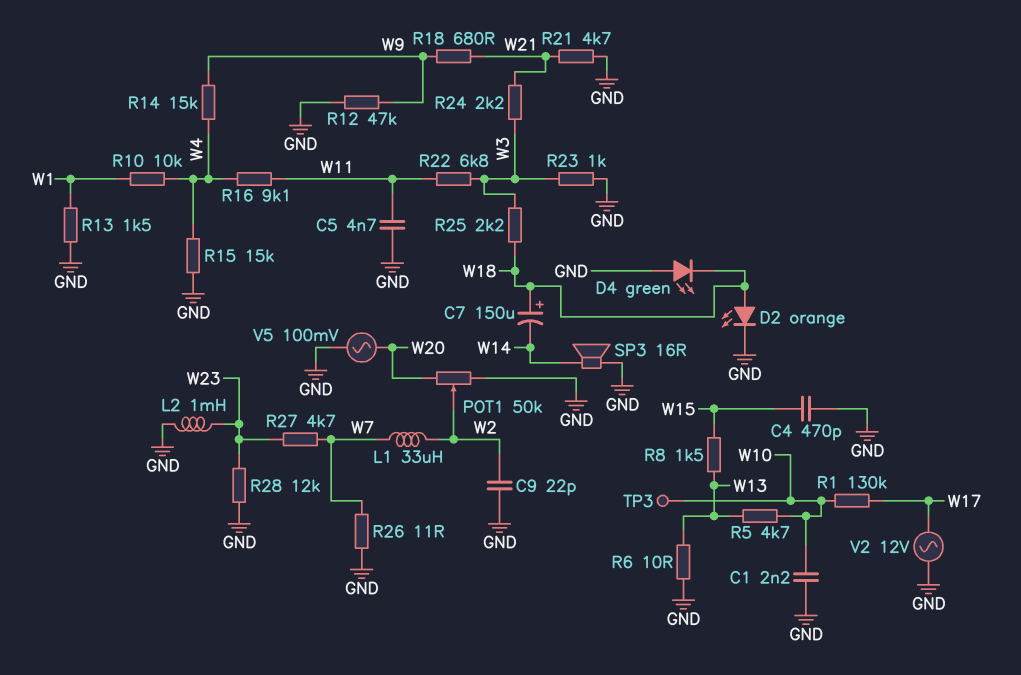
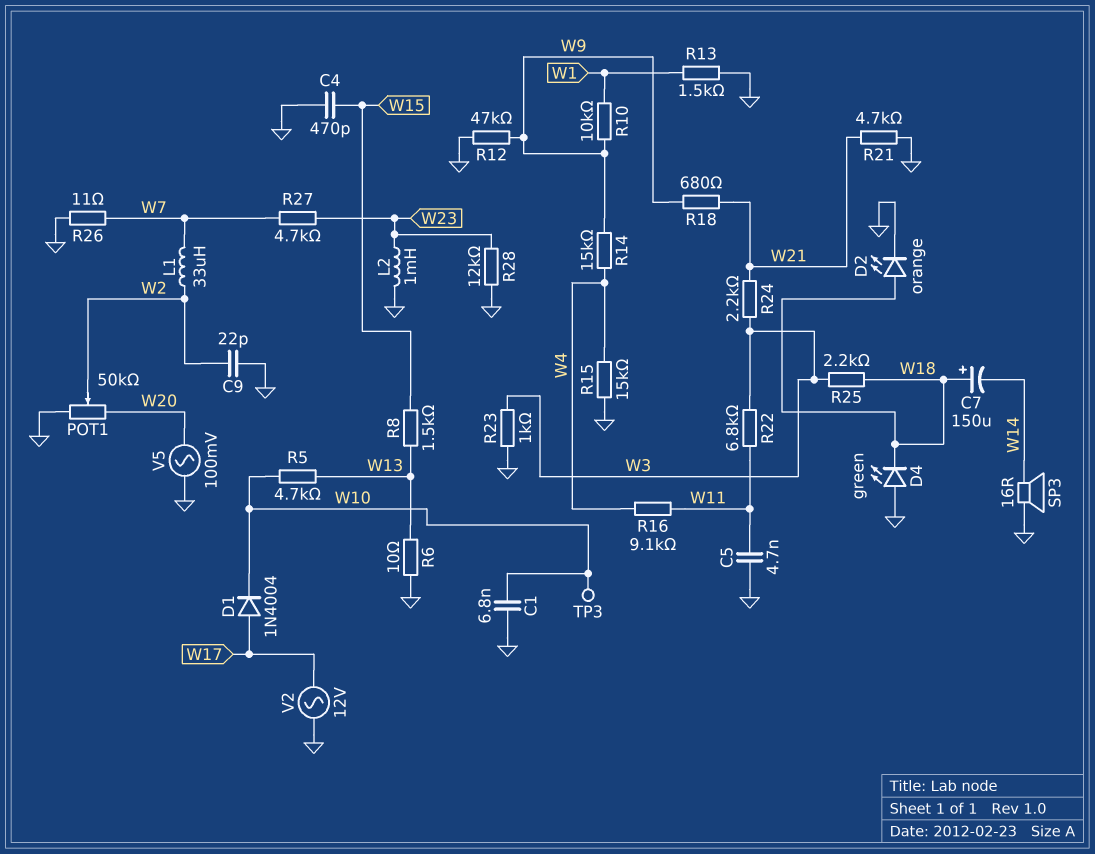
C1: 2.2nF (GND, W10) -> 6.8nF (GND, W10)
D1: none -> diode 1N4004 (A W17, K W10)
R1: 130k (W10, W17) -> none
R10: 10k (W1, W4) -> 10k (W1, W9)

